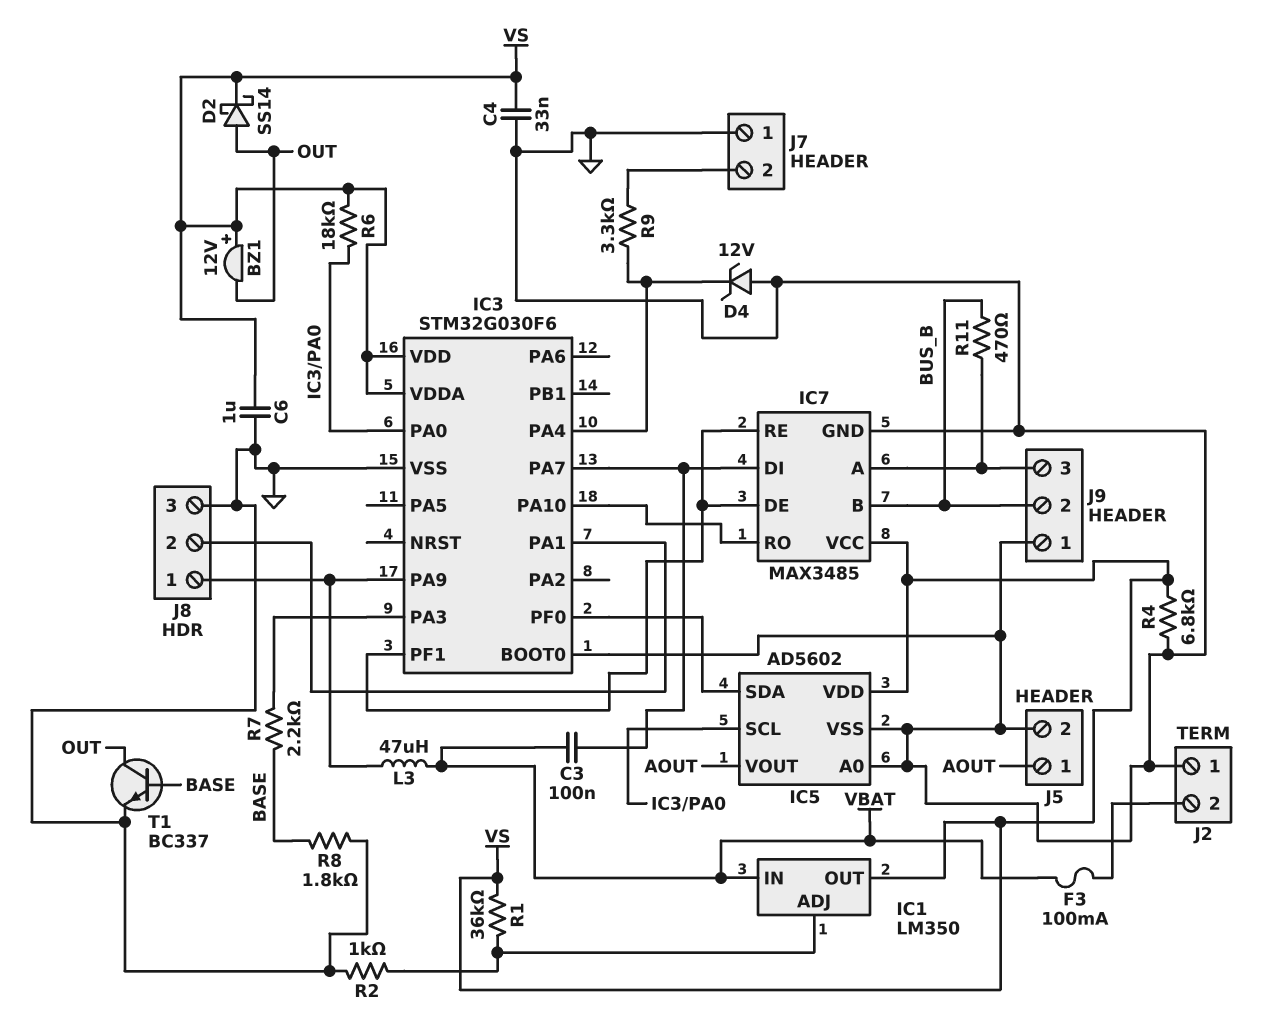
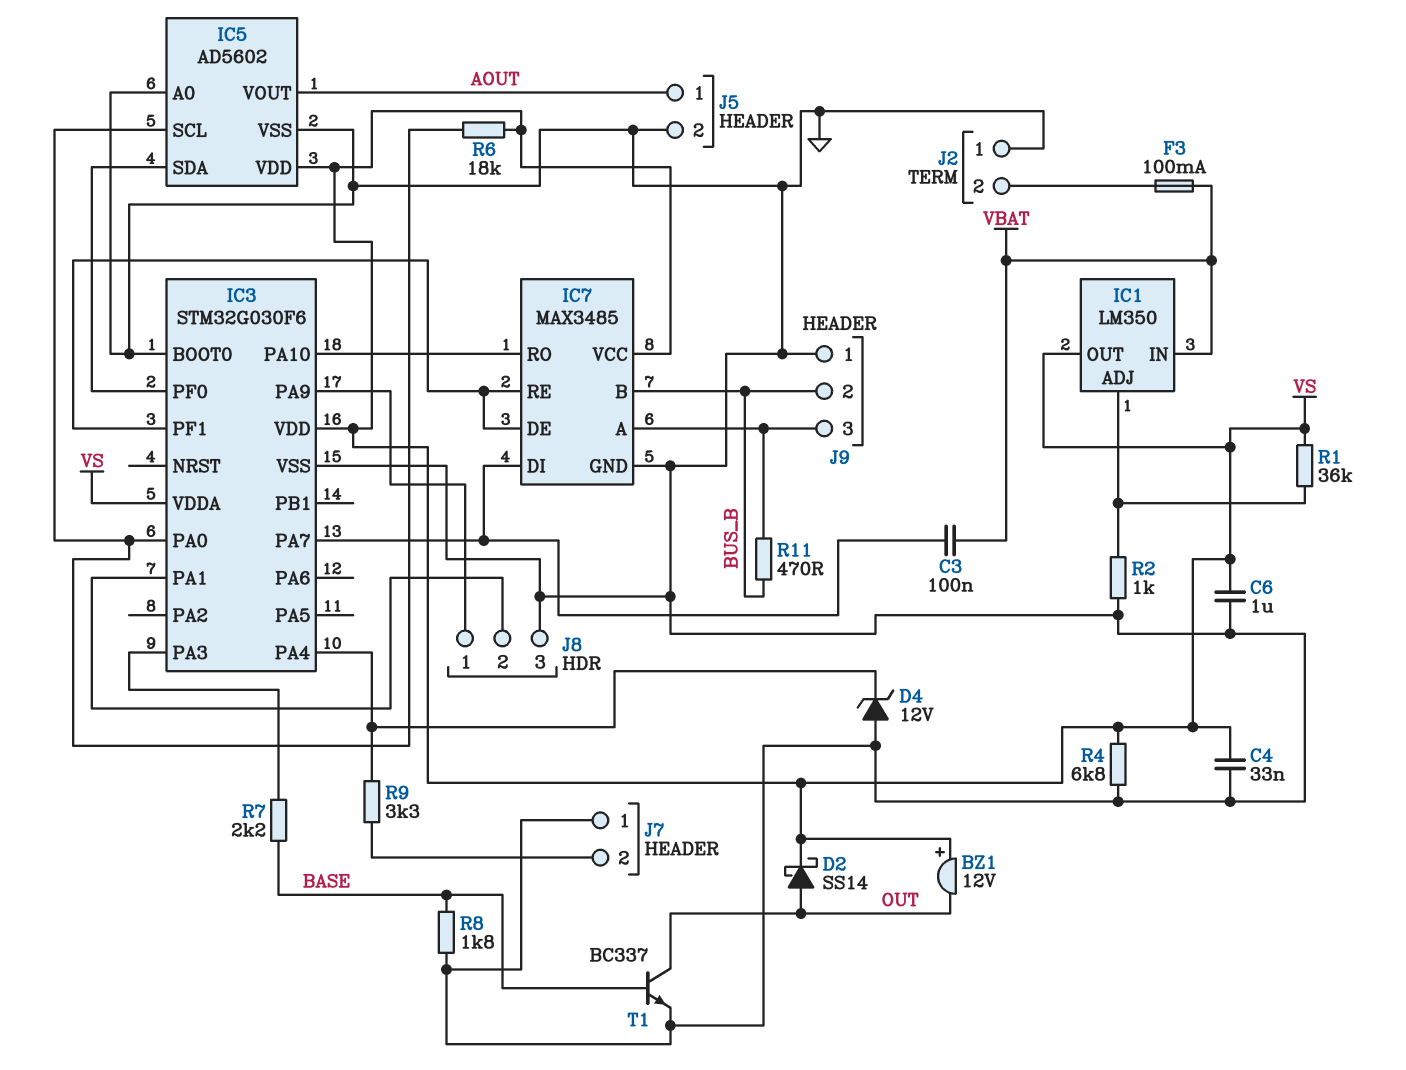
L3: 47uH (IC3/PA9, VBAT) -> none

